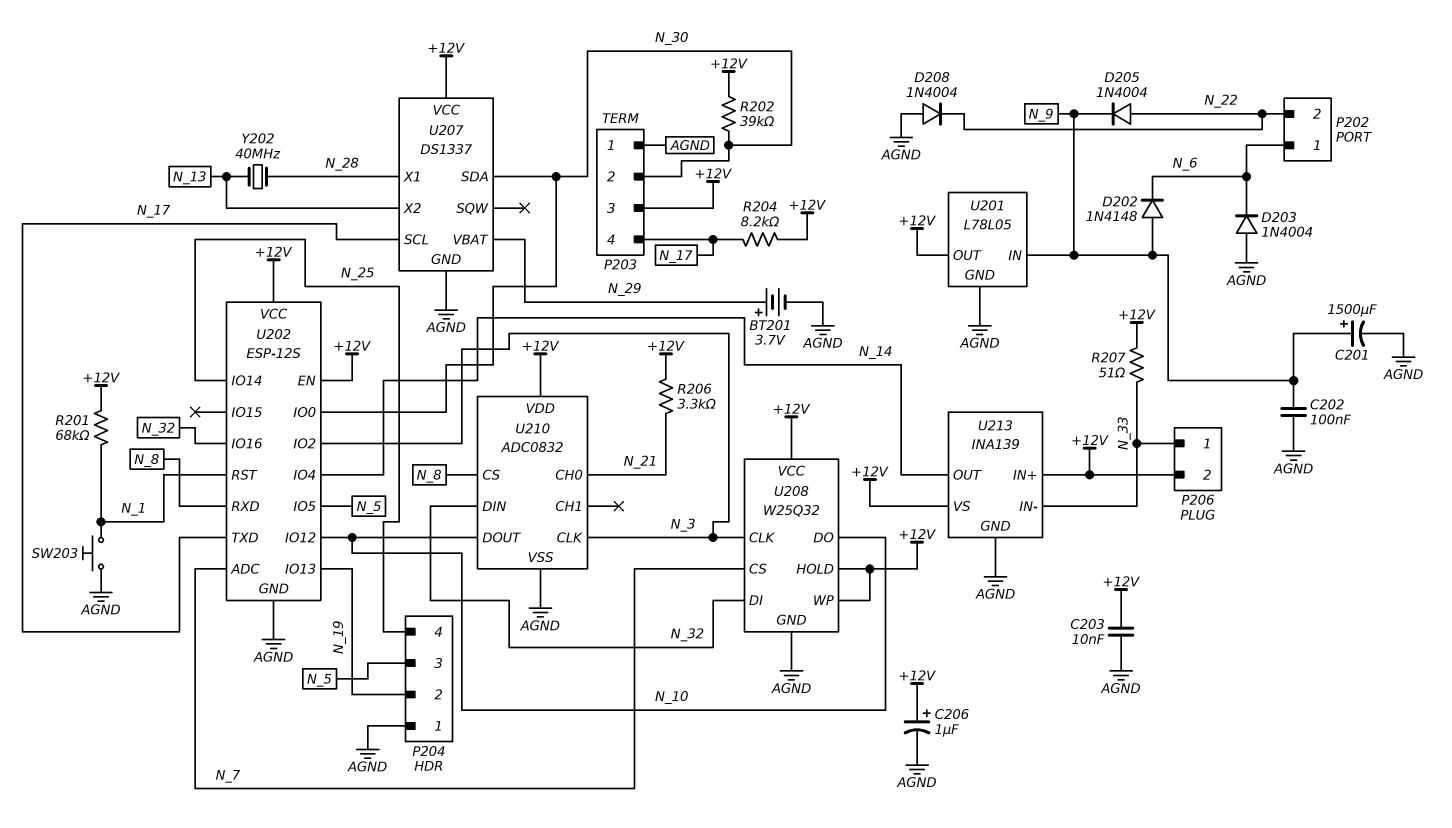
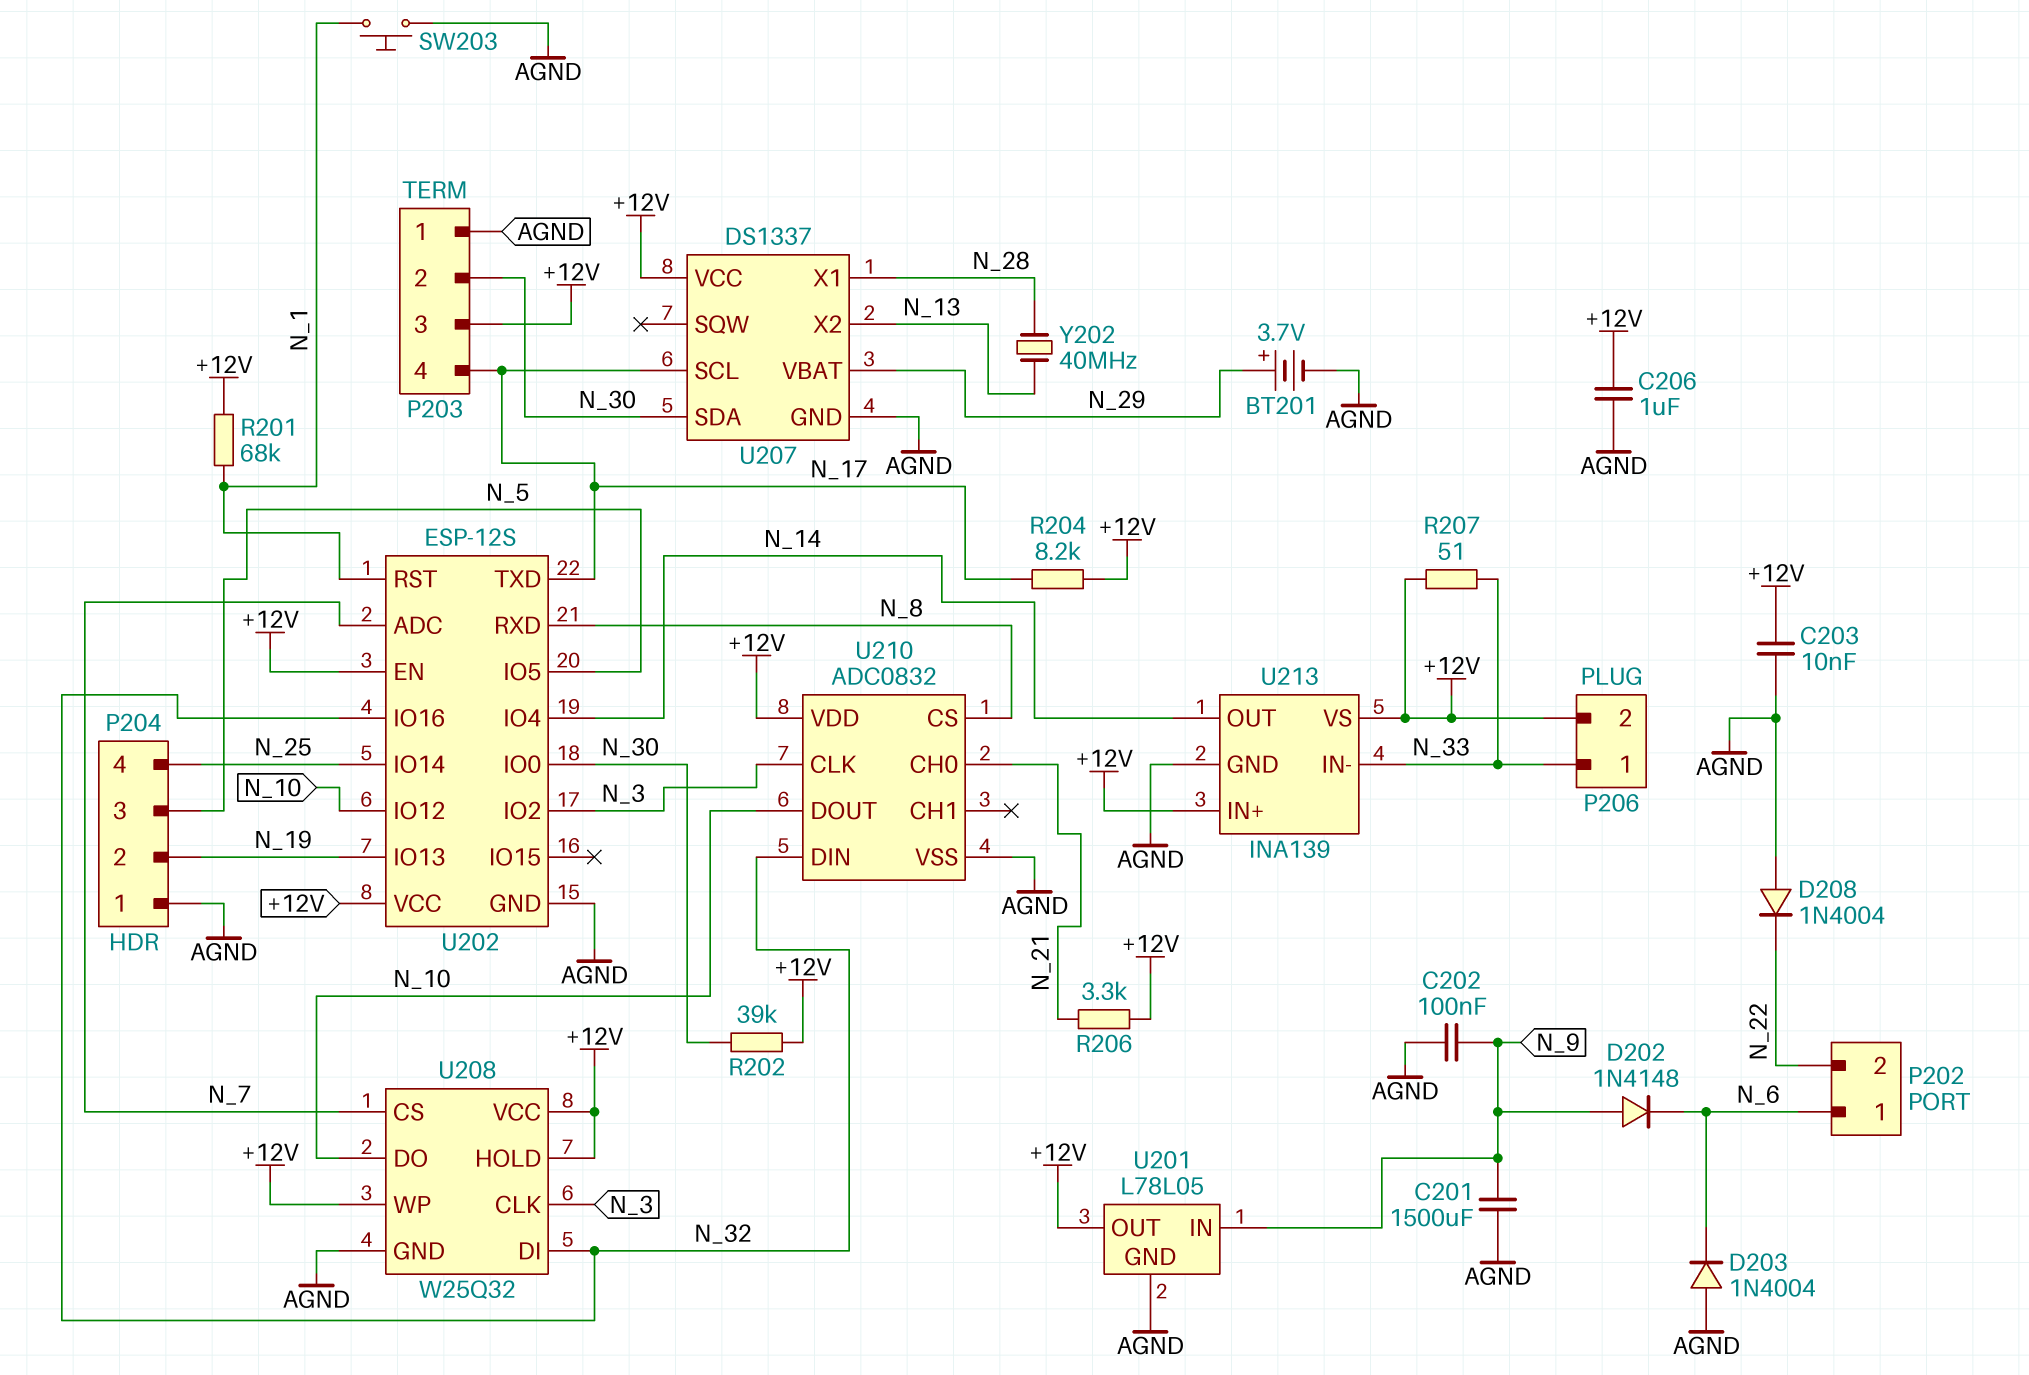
C201: 1500uF (plus N_9, minus AGND) -> 1500uF (AGND, N_9)
C206: 1uF (plus +12V, minus AGND) -> 1uF (+12V, AGND)
D205: diode 1N4004 (A N_22, K N_9) -> none

